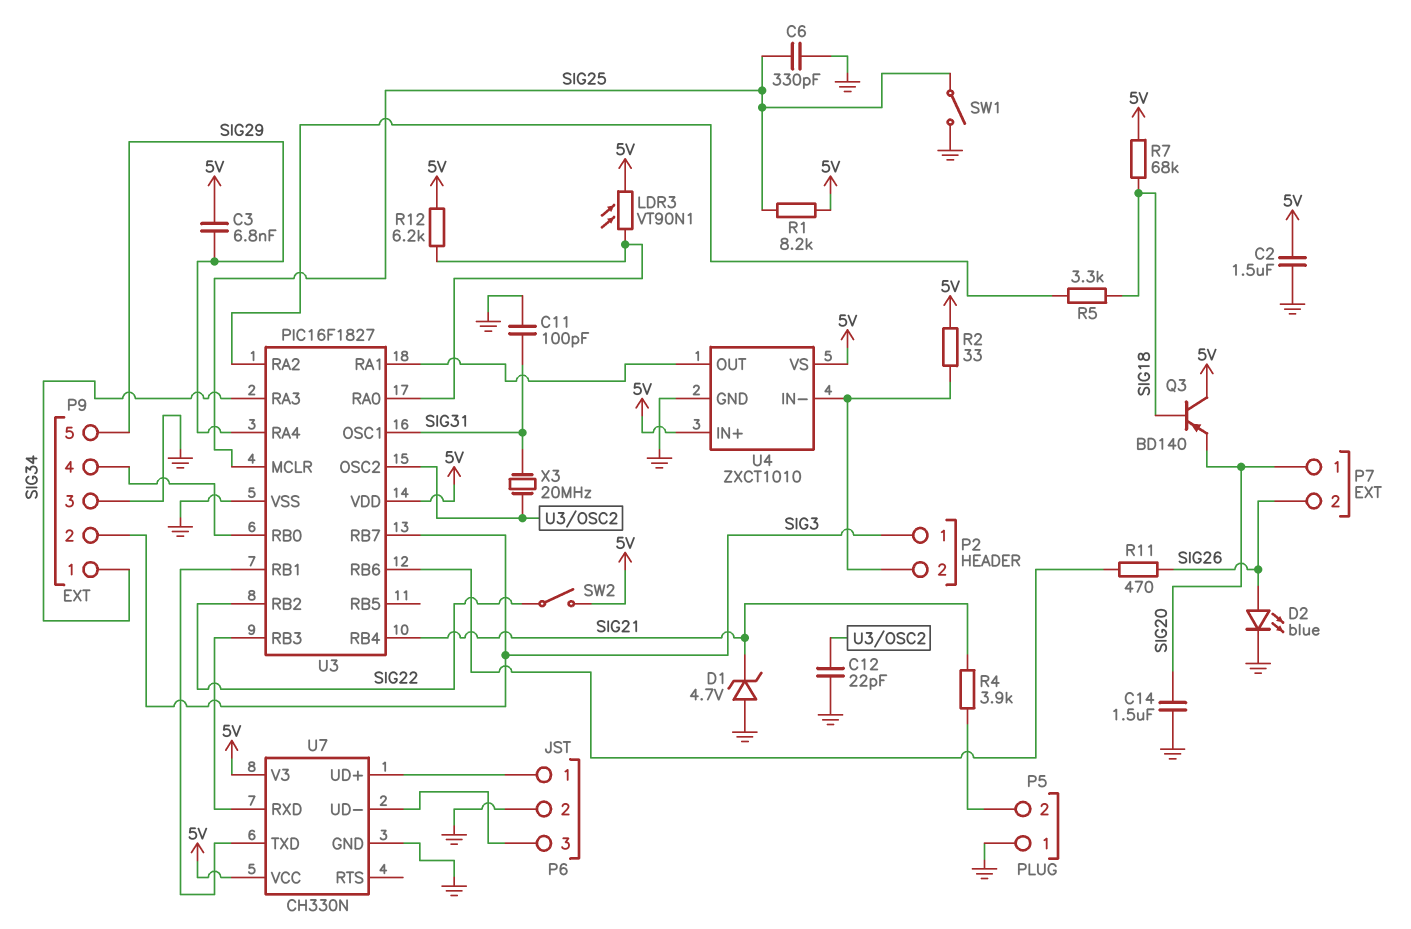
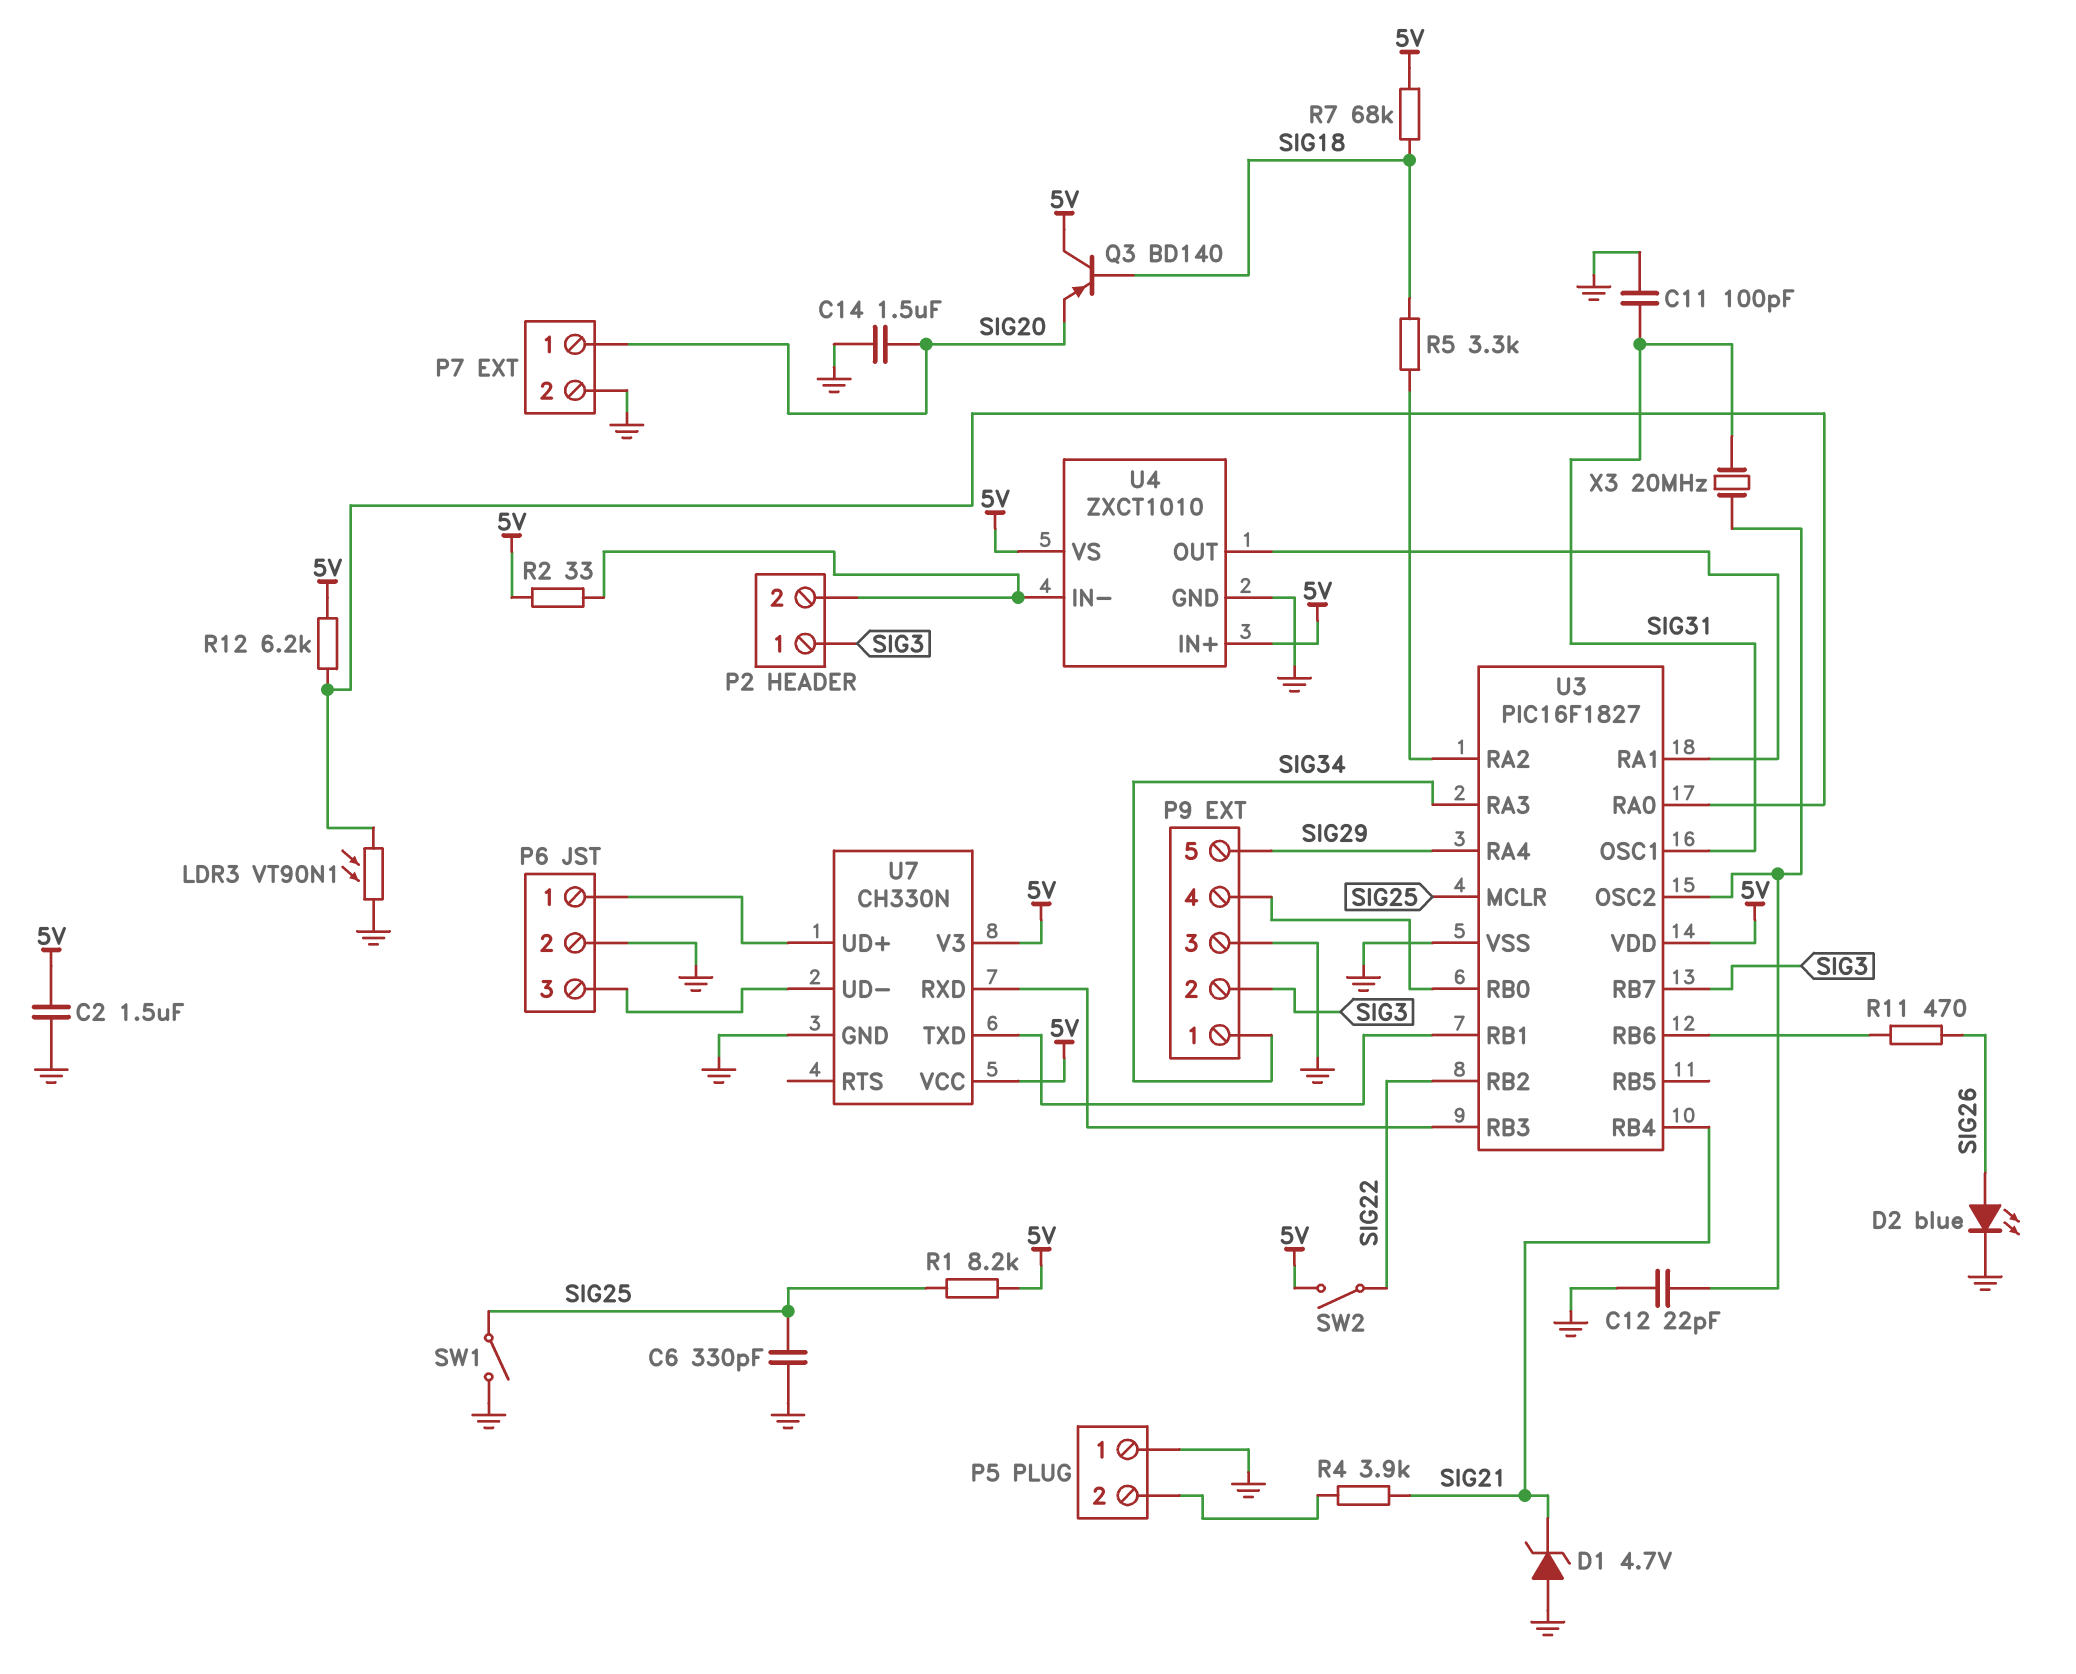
C3: 6.8nF (5V, SIG29) -> none
LDR3: VT90N1 (5V, U3/RA0) -> VT90N1 (GND, U3/RA0)
P7 pin 2: SIG26 -> GND

